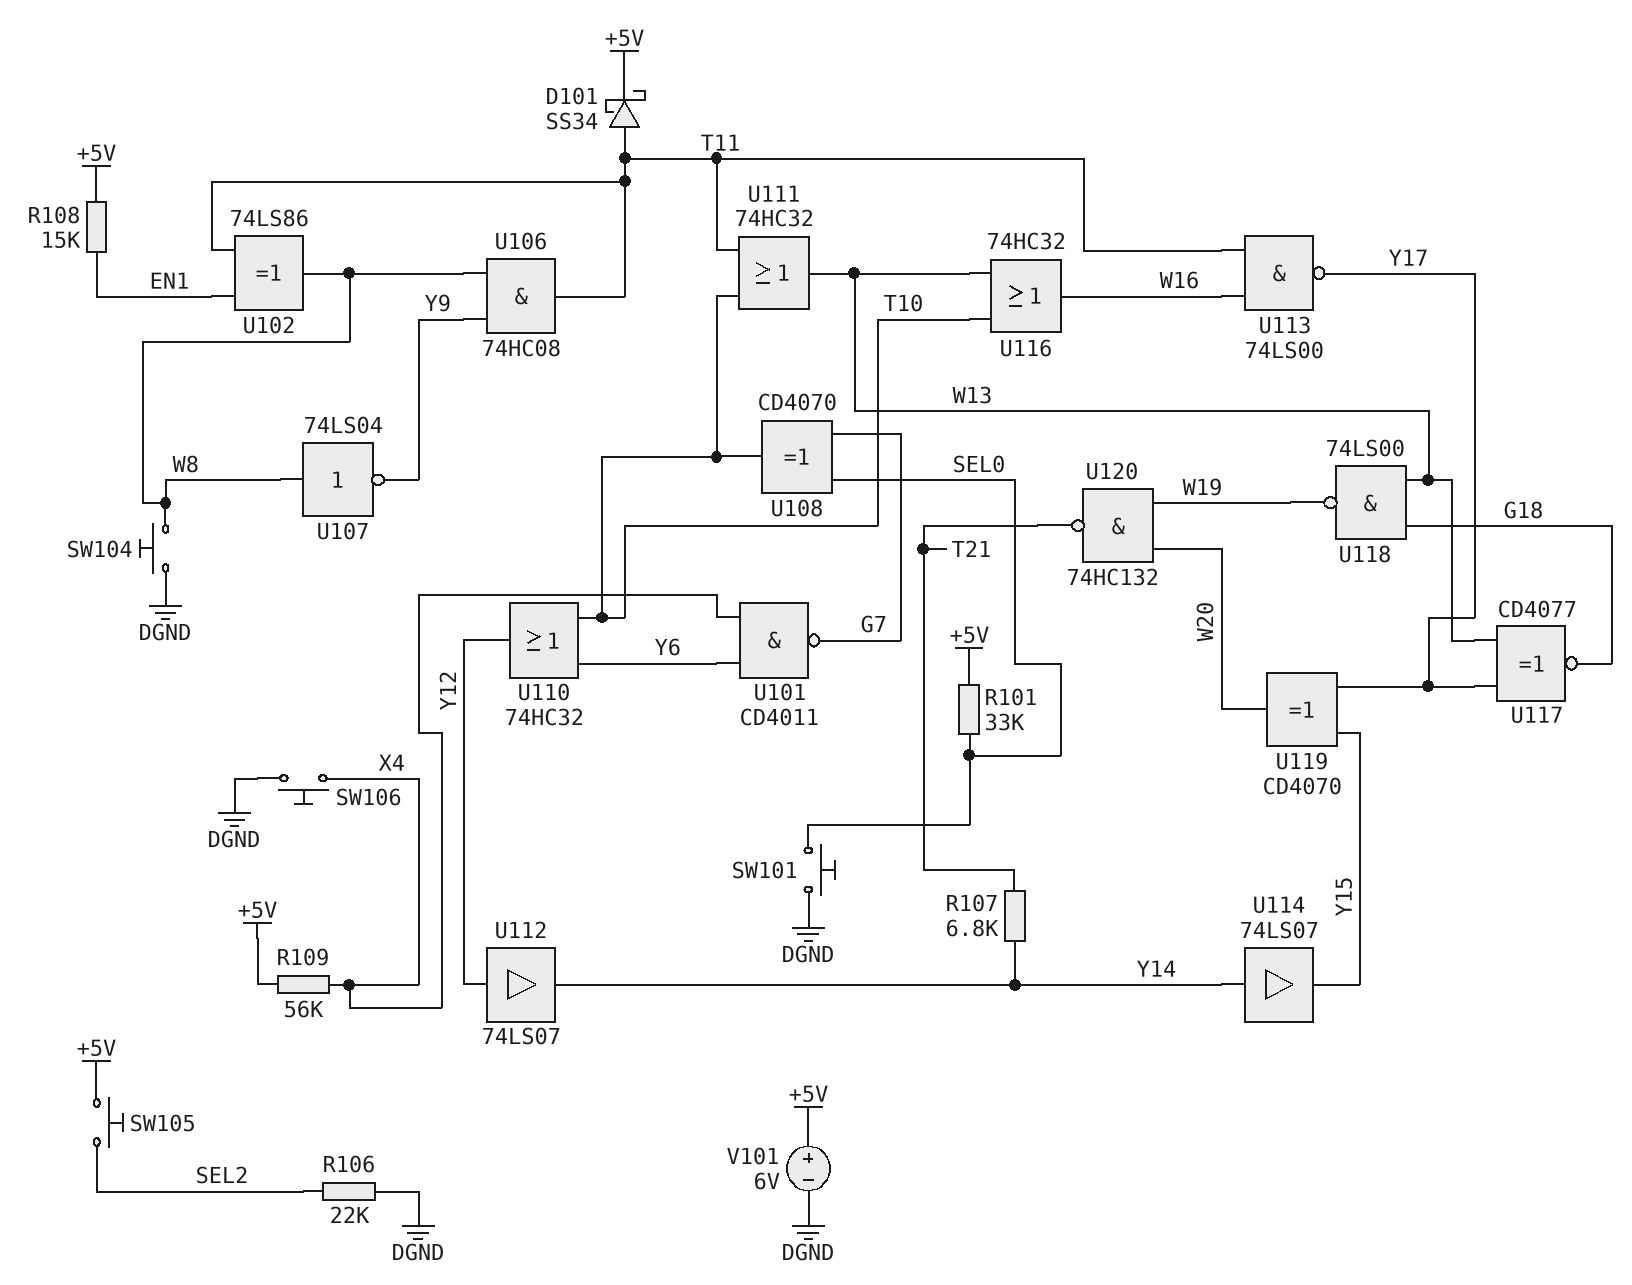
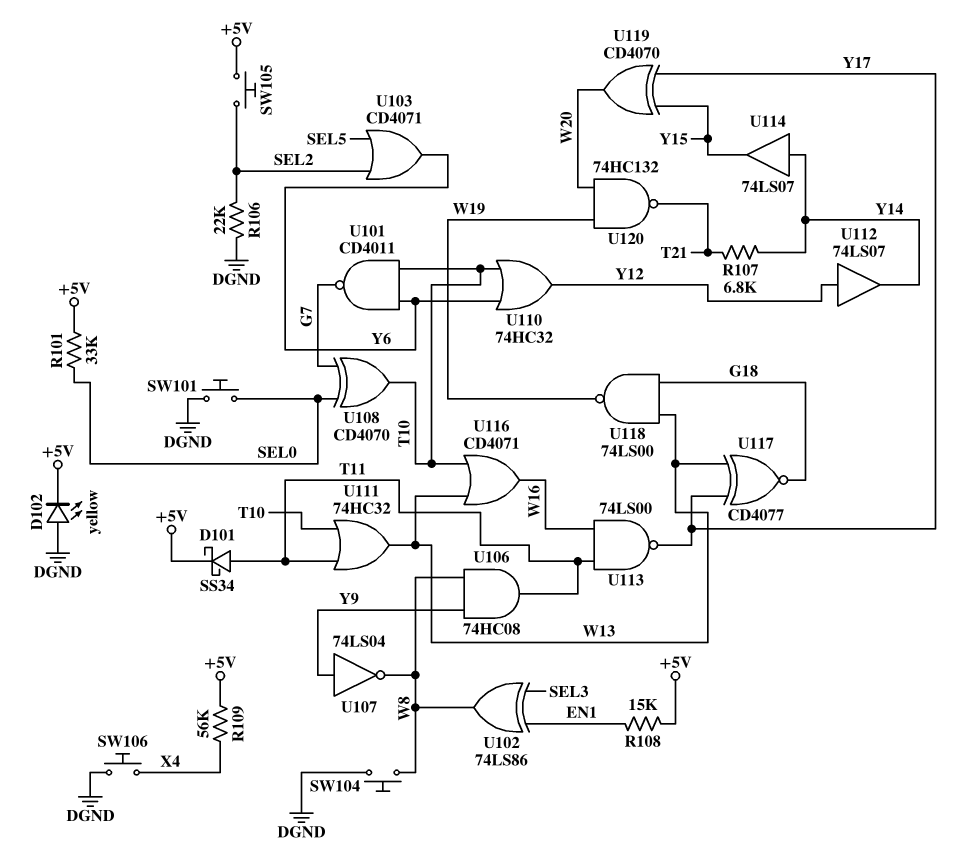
D102: none -> LED yellow (A DGND, K +5V)
U101: NAND CD4011 (in X4, in Y6, out G7) -> NAND CD4011 (in T10, in Y6, out G7)
U102: XOR 74LS86 (in EN1, in T11, out W8) -> XOR 74LS86 (in EN1, in SEL3, out W8)
U103: none -> OR CD4071 (in SEL2, in SEL5, out Y6)
U107: NOT 74LS04 (in W8, out Y9) -> NOT 74LS04 (in Y9, out W8)
U116: OR 74HC32 (in T10, in W13, out W16) -> OR CD4071 (in T10, in W13, out W16)
V101: 6V (plus +5V, minus DGND) -> none

